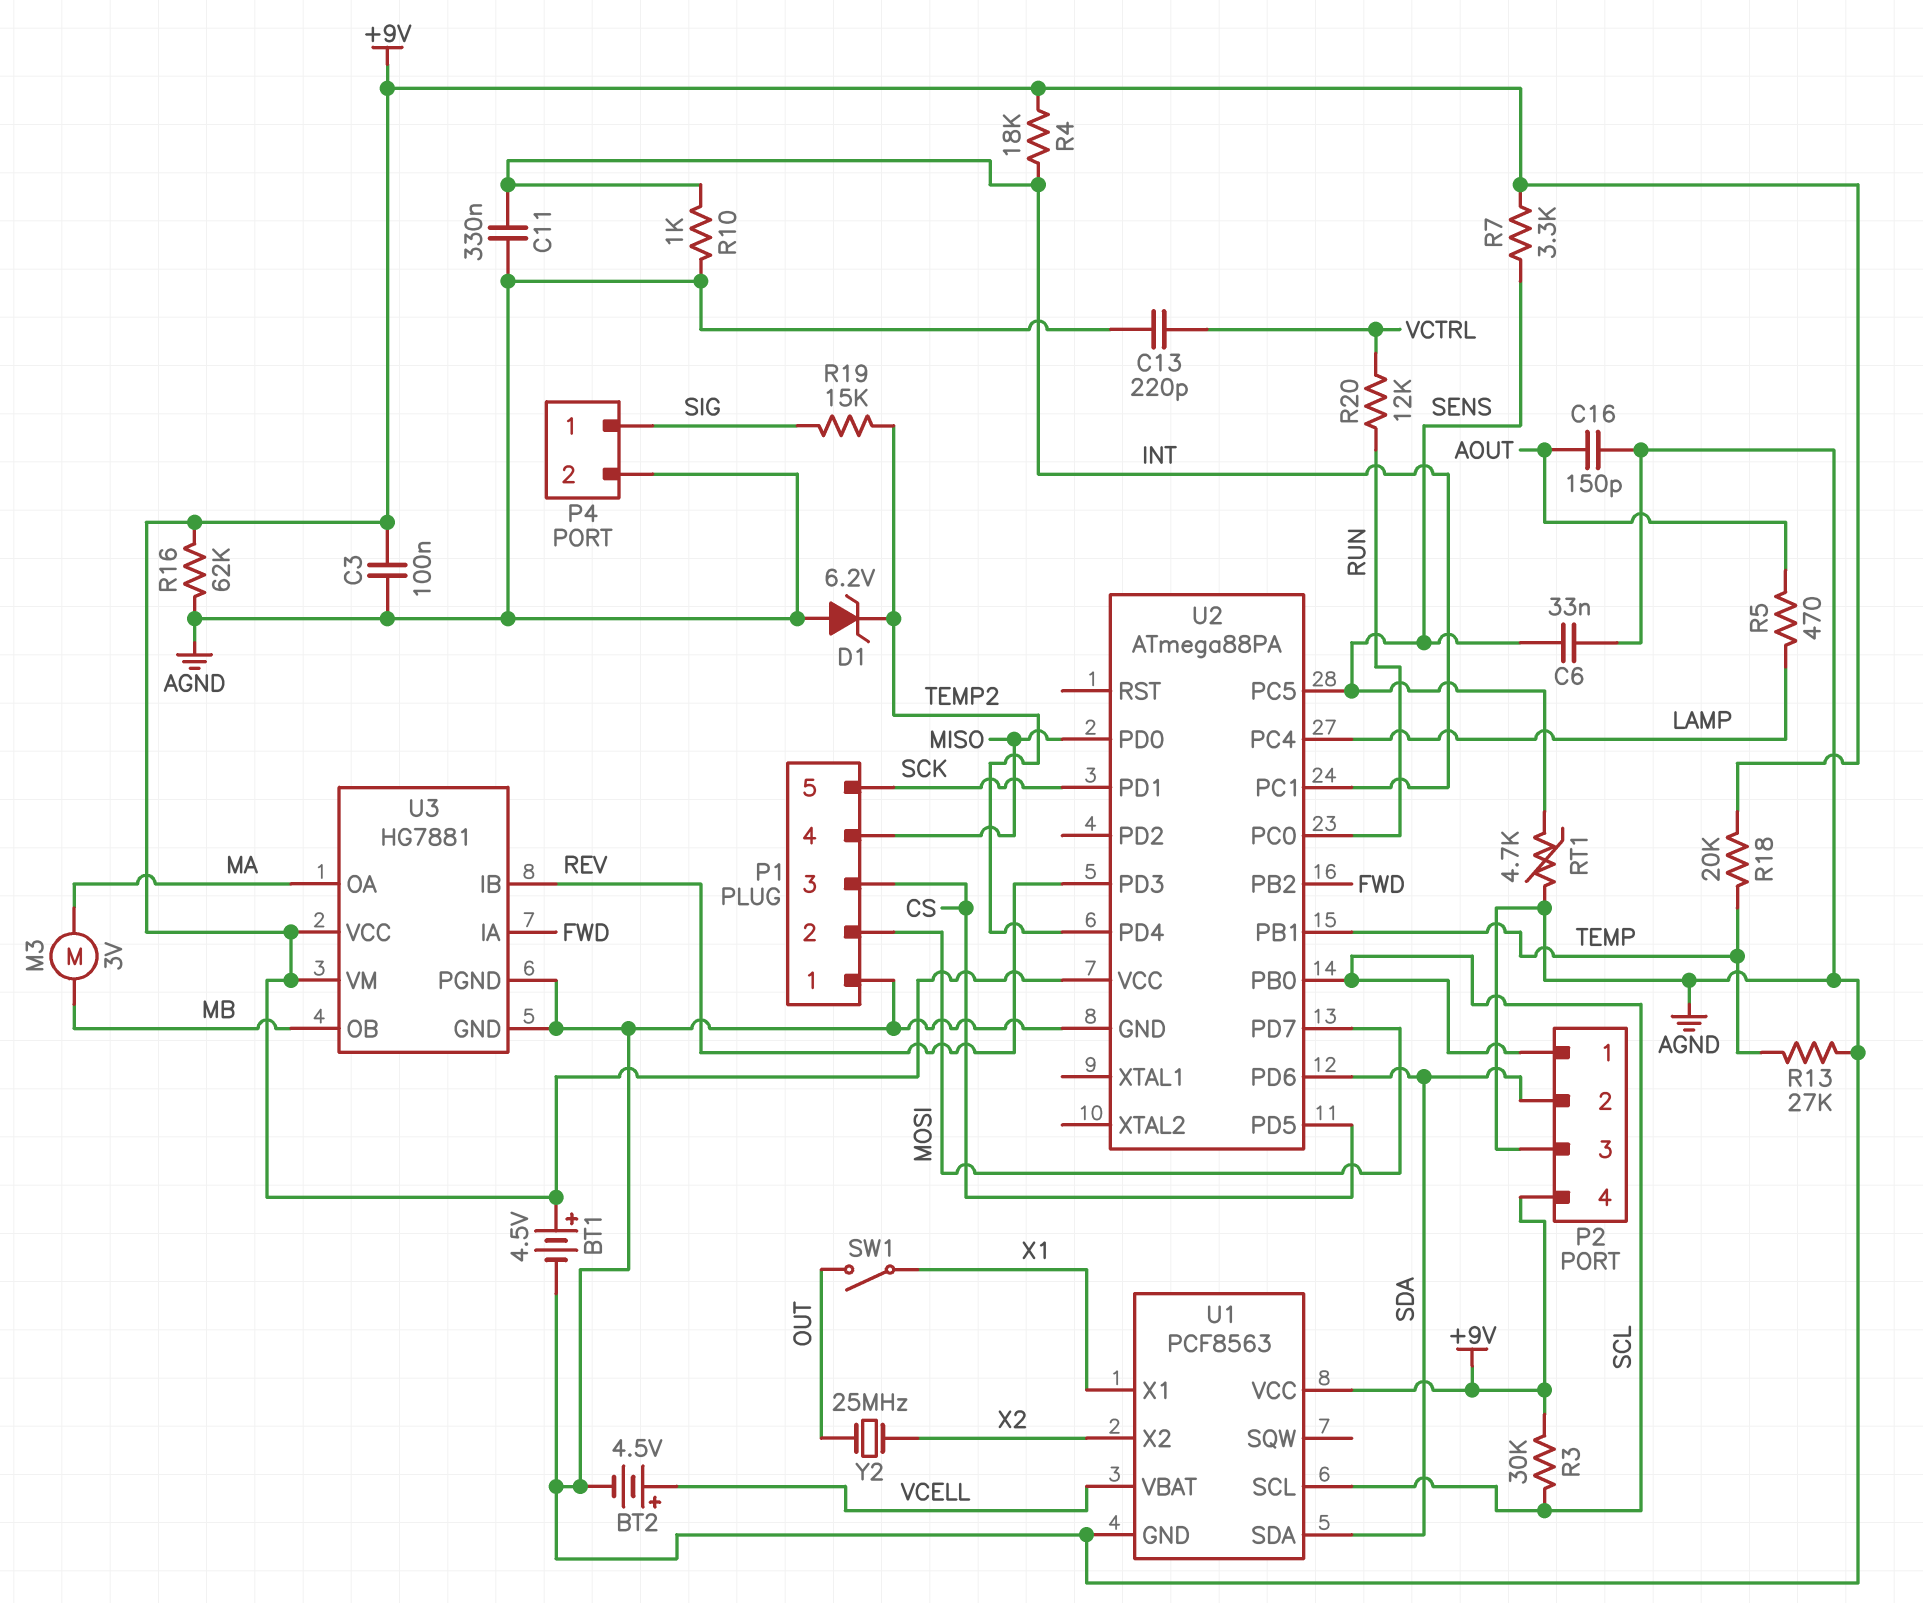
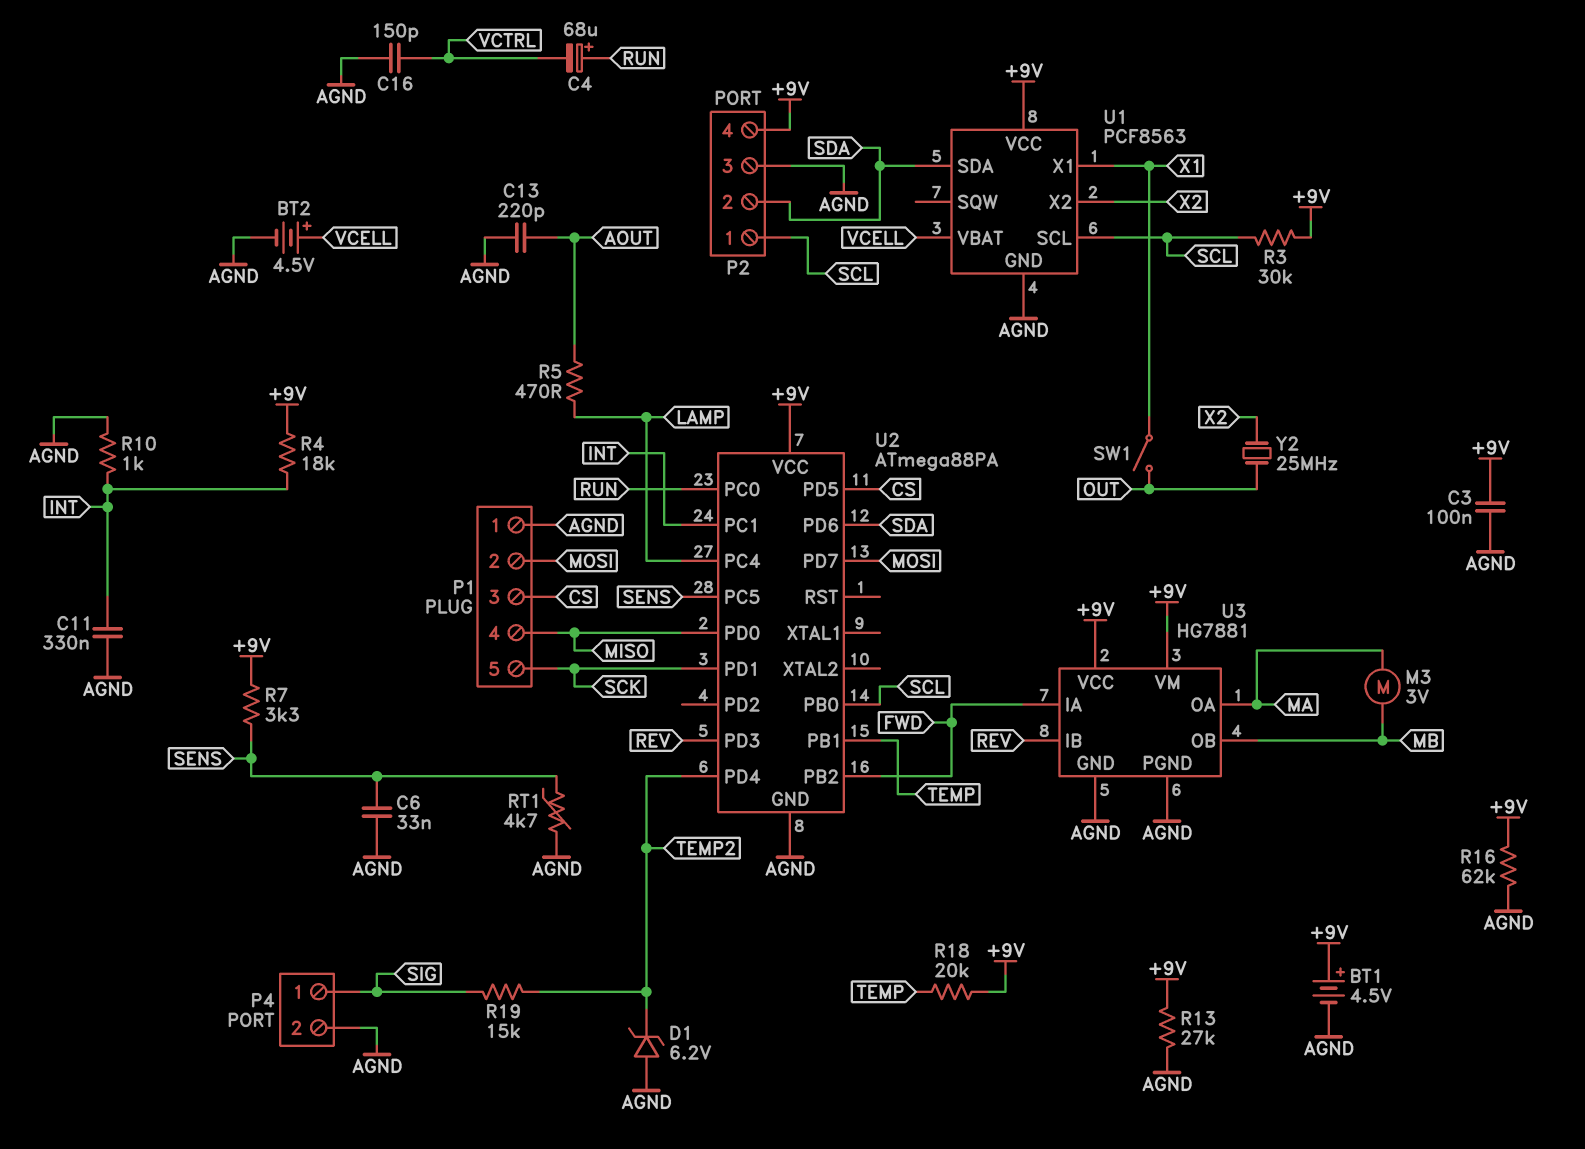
C4: none -> 68uF (plus RUN, minus VCTRL)
C13: 220pF (AGND, VCTRL) -> 220pF (AGND, AOUT)
C16: 150pF (AGND, AOUT) -> 150pF (AGND, VCTRL)
R13: 27k (AGND, TEMP) -> 27k (+9V, AGND)
R20: 12k (RUN, VCTRL) -> none

